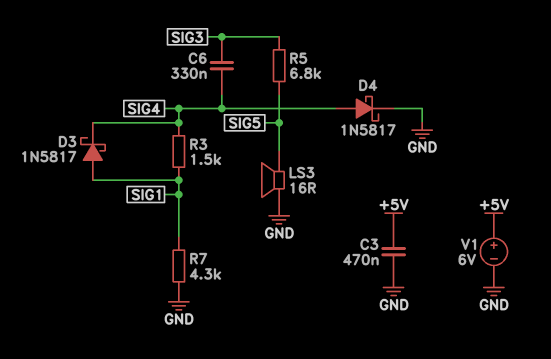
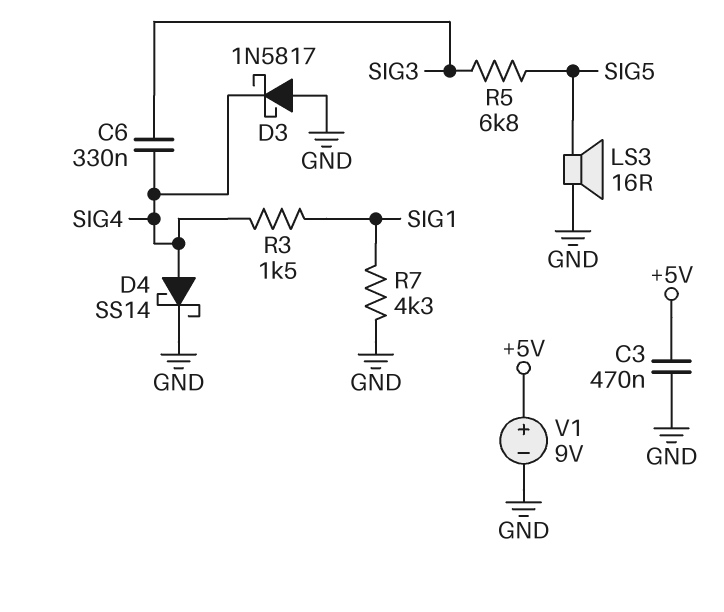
D3: schottky 1N5817 (A SIG1, K SIG4) -> schottky 1N5817 (A GND, K SIG4)
D4: schottky 1N5817 (A SIG4, K GND) -> schottky SS14 (A SIG4, K GND)
V1: 6V (plus +5V, minus GND) -> 9V (plus +5V, minus GND)

